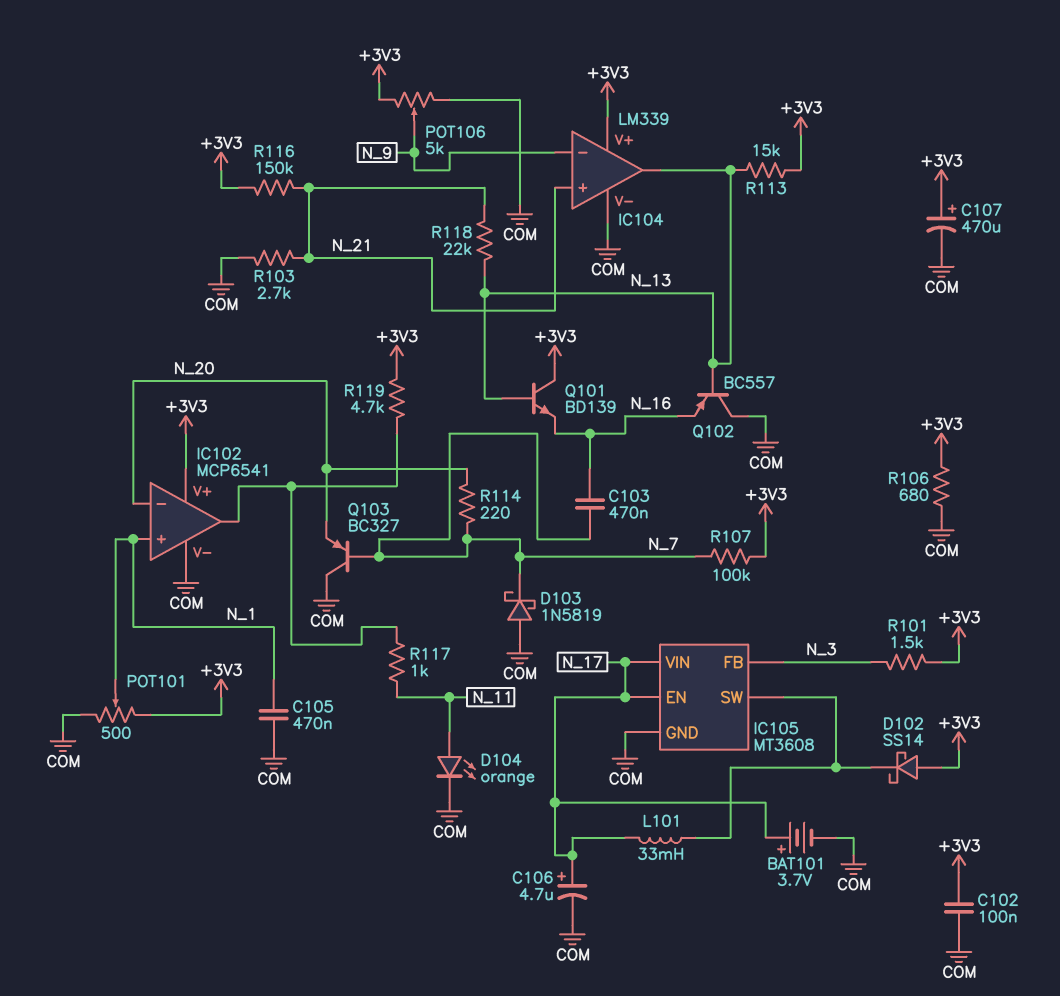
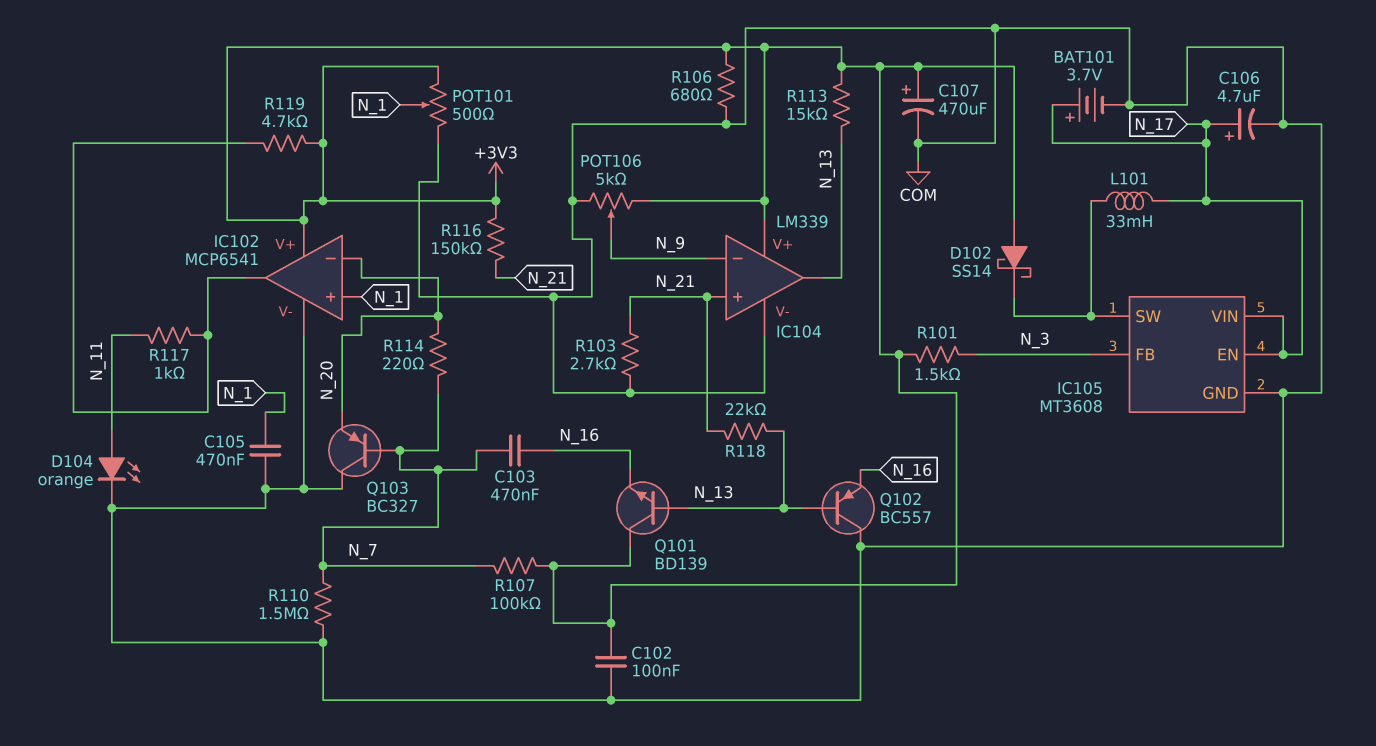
D103: schottky 1N5819 (A COM, K N_7) -> none
R110: none -> 1.5M (COM, N_7)

